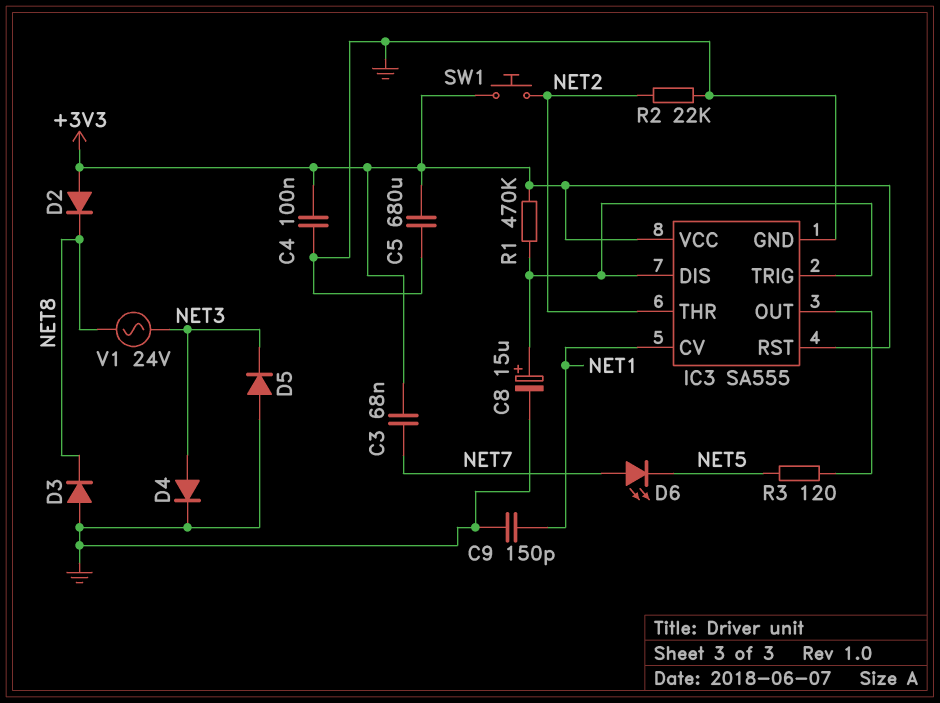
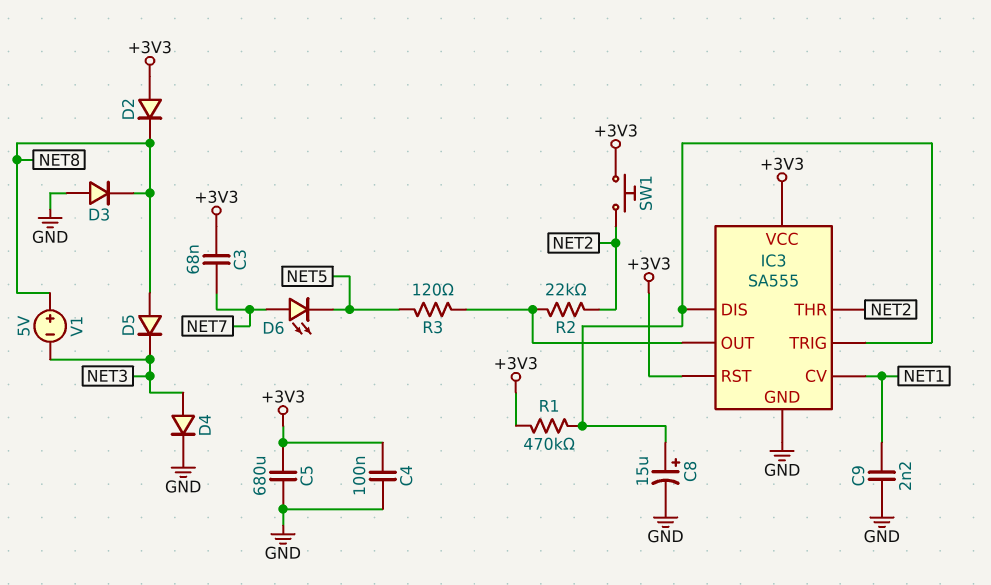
C9: 150pF (GND, NET1) -> 2.2nF (GND, NET1)
D5: diode (A GND, K NET3) -> diode (A NET8, K NET3)
R2: 22k (GND, NET2) -> 22k (IC3/OUT, NET2)
V1: AC 24V (NET3, NET8) -> 5V (plus NET8, minus NET3)

